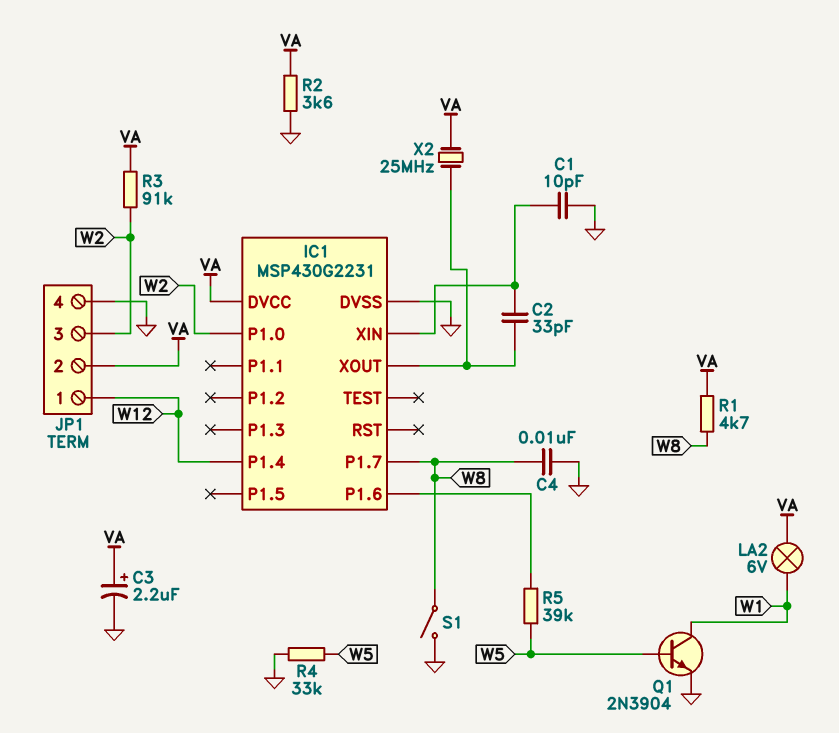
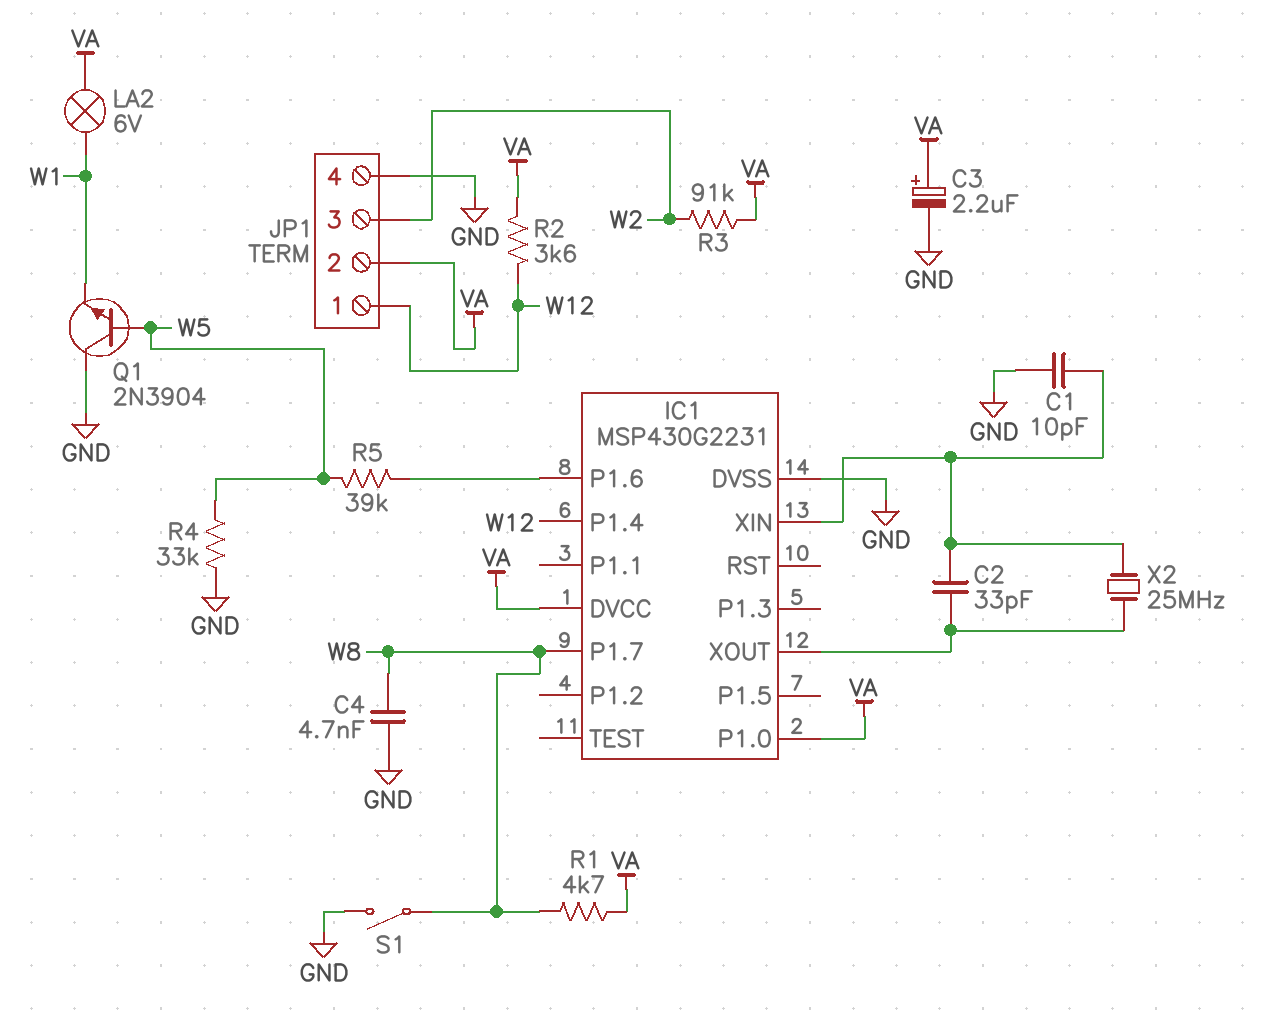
C4: 10nF (GND, W8) -> 4.7nF (GND, W8)
IC1 pin P1.0: W2 -> VA
Q1: NPN 2N3904 (B W5, C W1, E GND) -> NPN 2N3904 (B W5, C GND, E W1)
R2: 3.6k (GND, VA) -> 3.6k (VA, W12)
X2: 25MHz (IC1/XOUT, VA) -> 25MHz (IC1/XIN, IC1/XOUT)

